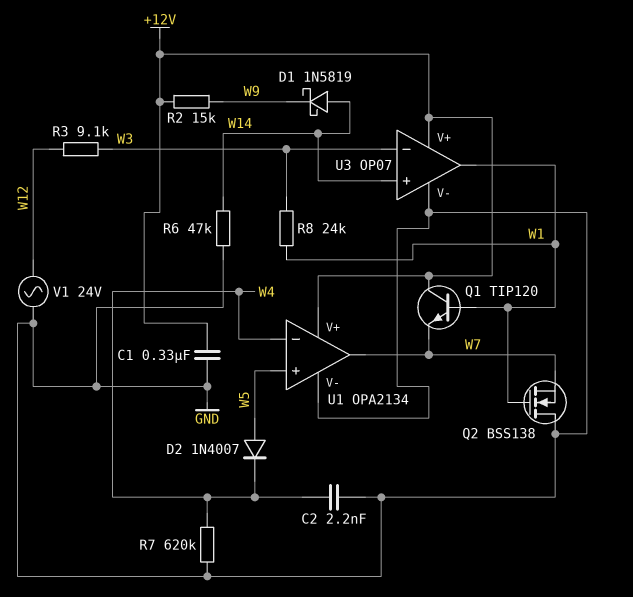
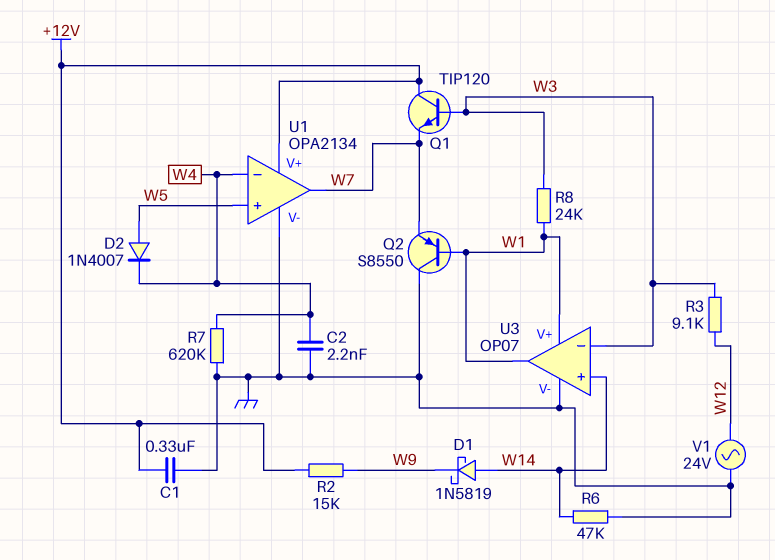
Q1: NPN TIP120 (B W1, C +12V, E W7) -> NPN TIP120 (B W3, C +12V, E W7)
Q2: NMOS BSS138 (G W1, D GND, S W7) -> PNP S8550 (B W1, C GND, E W7)
U3 pin V+: +12V -> W1

